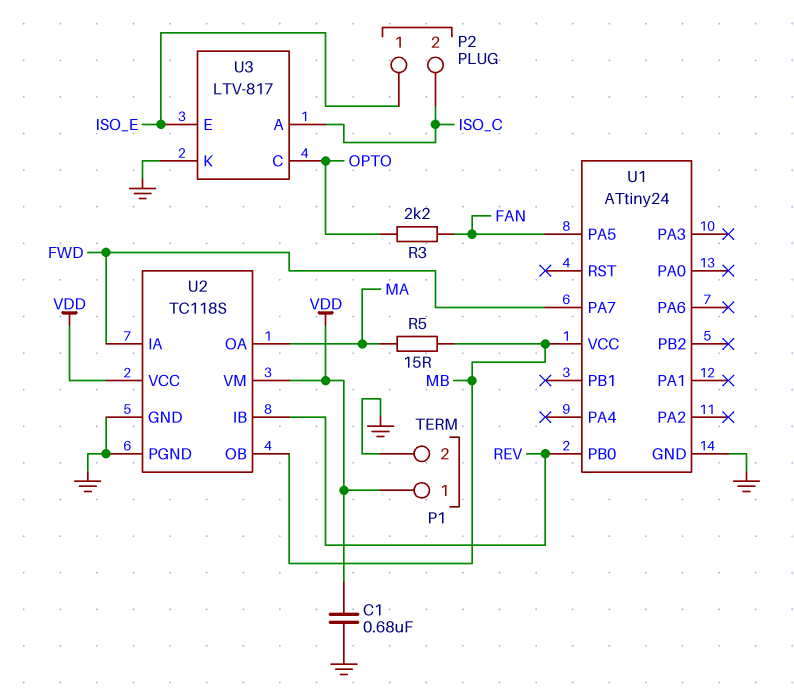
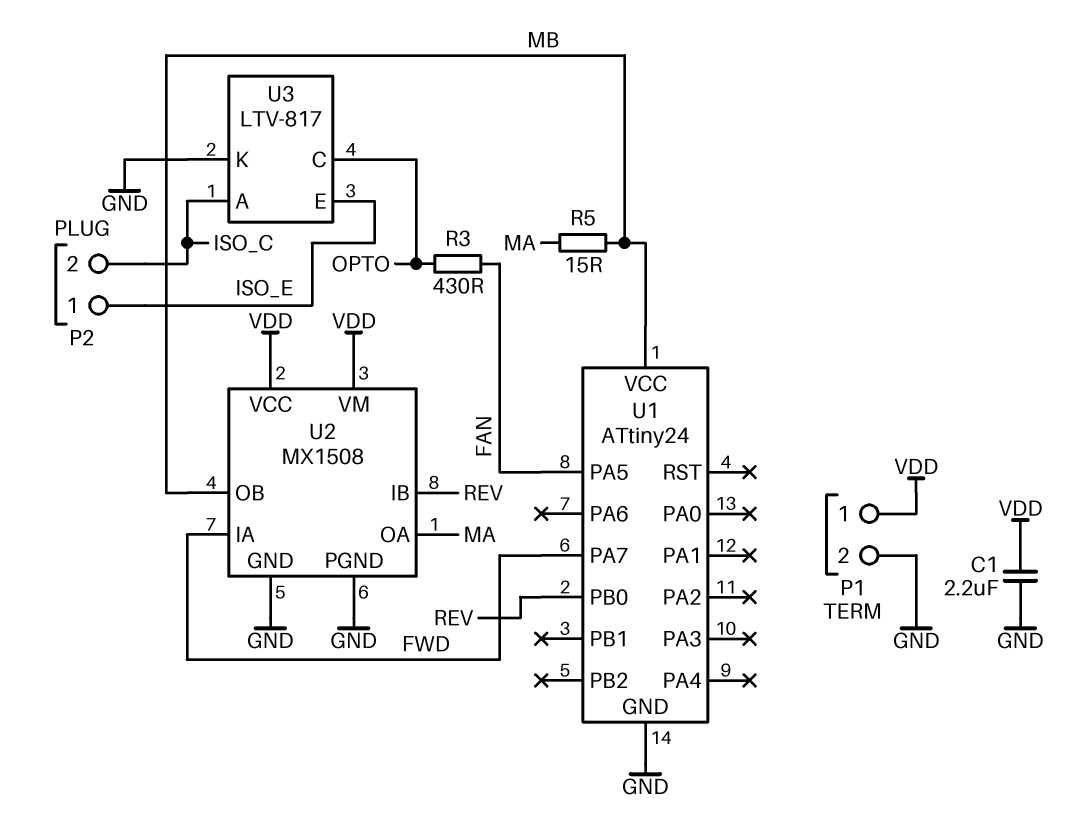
C1: 680nF (GND, VDD) -> 2.2uF (GND, VDD)
R3: 2.2k (FAN, OPTO) -> 430 (FAN, OPTO)
U2: TC118S -> MX1508

